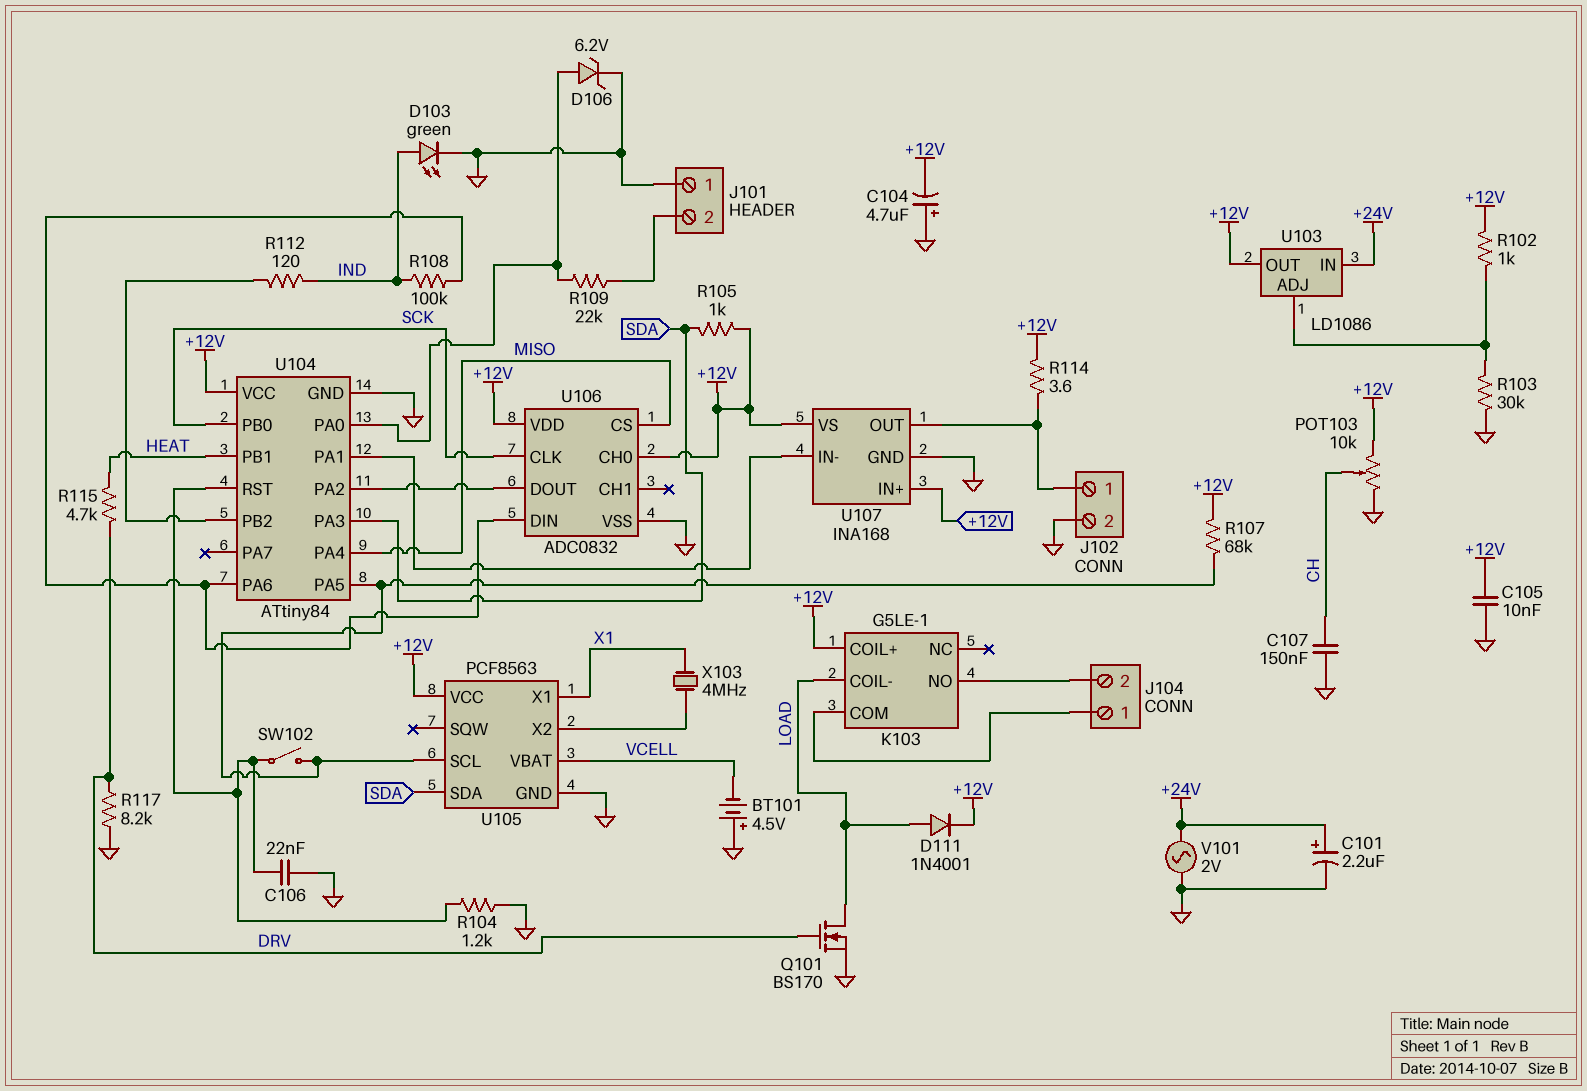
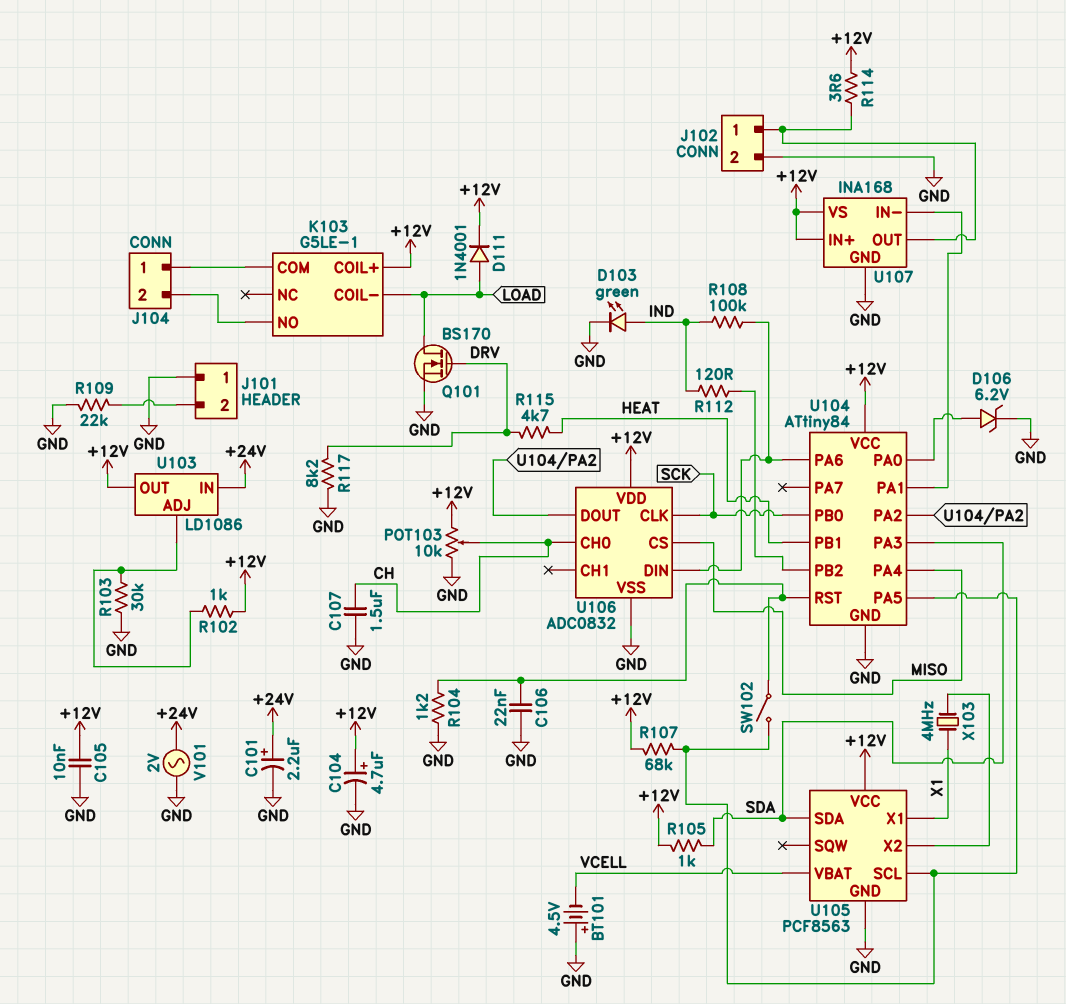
C104: 4.7uF (plus GND, minus +12V) -> 4.7uF (plus +12V, minus GND)
C107: 150nF (CH, GND) -> 1.5uF (CH, GND)
R109: 22k (J101/2, U104/PA0) -> 22k (GND, J101/2)
U106 pin CH0: +12V -> CH

